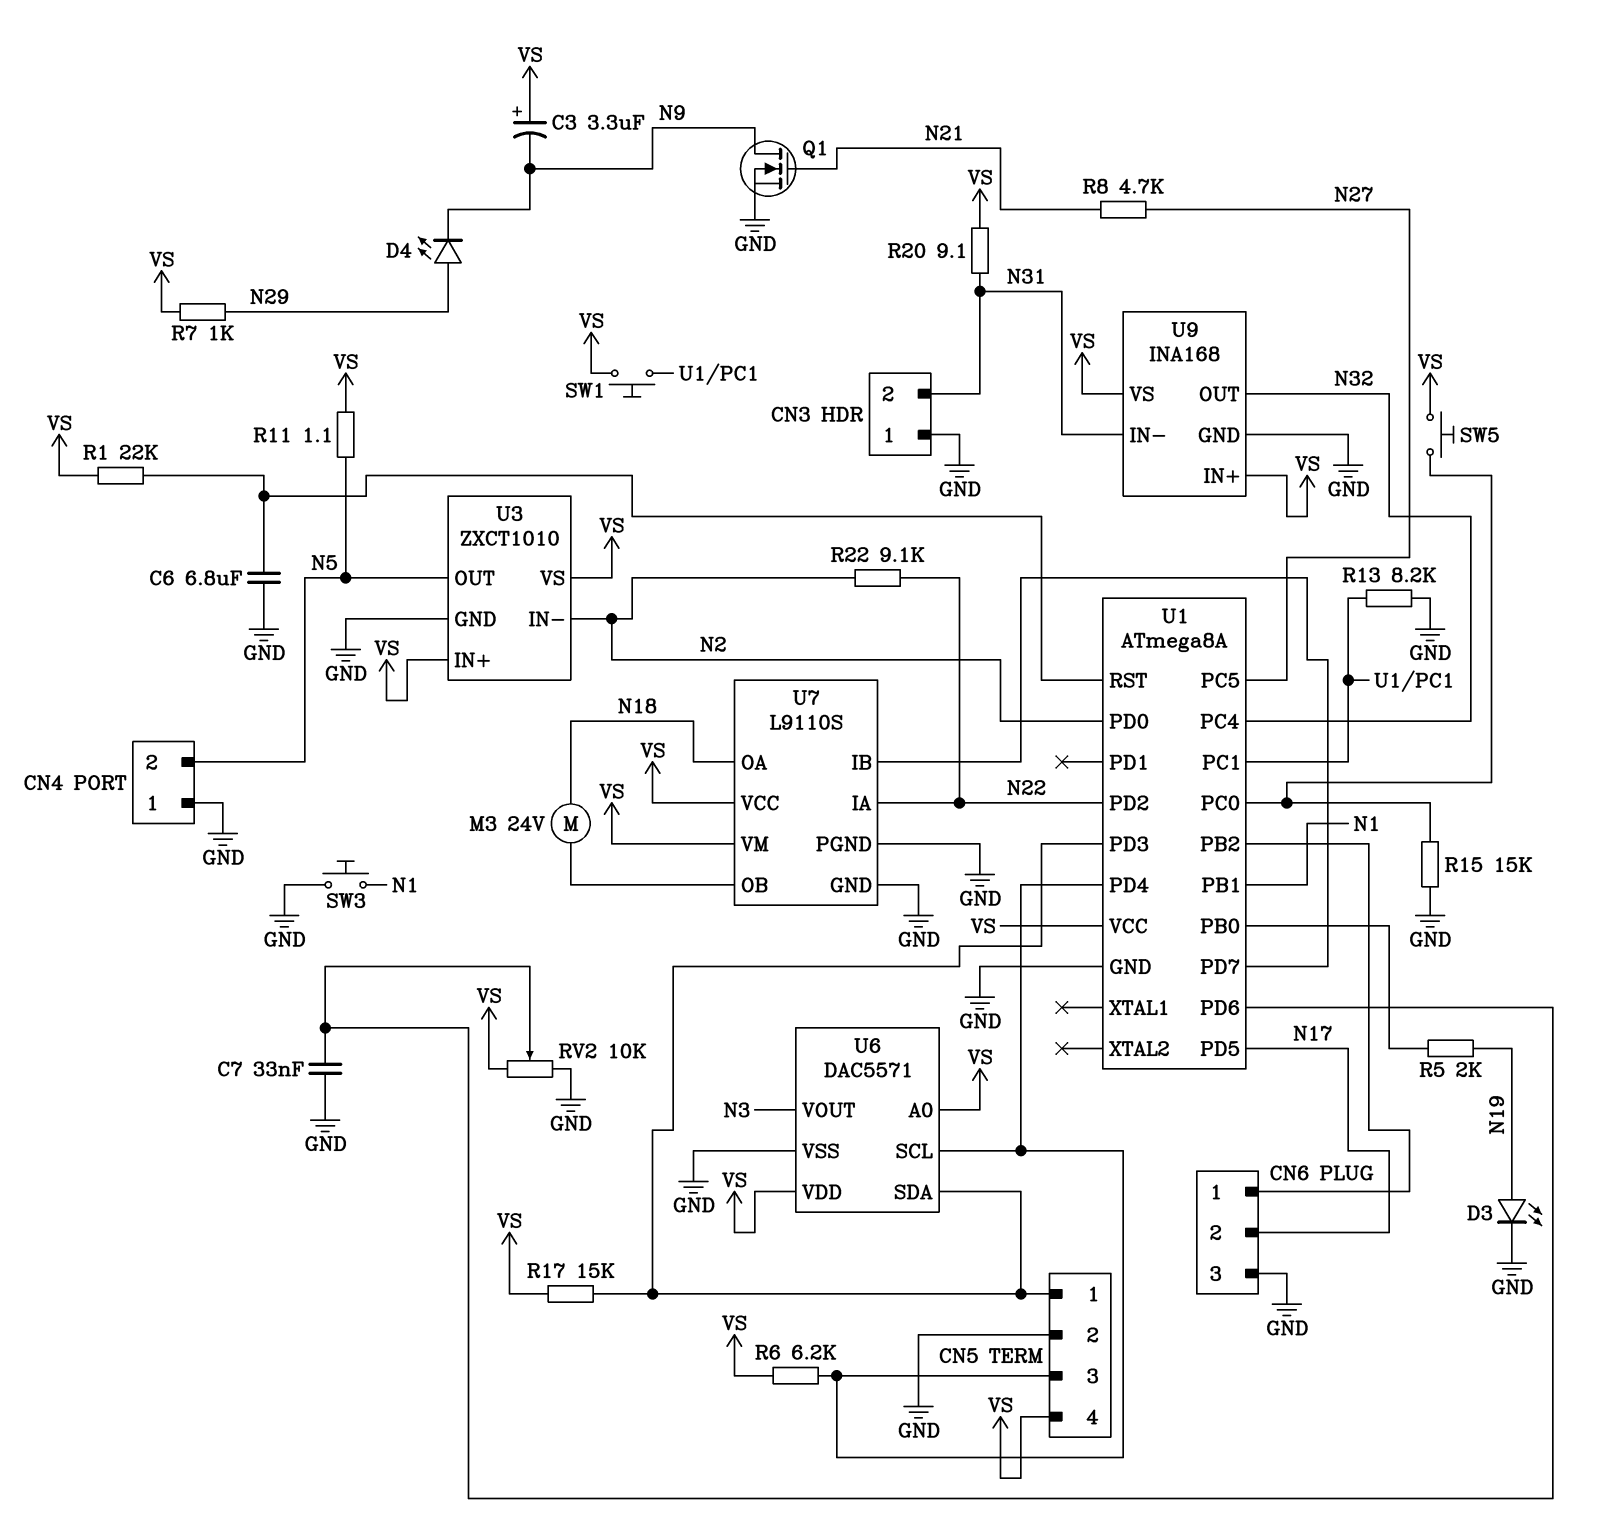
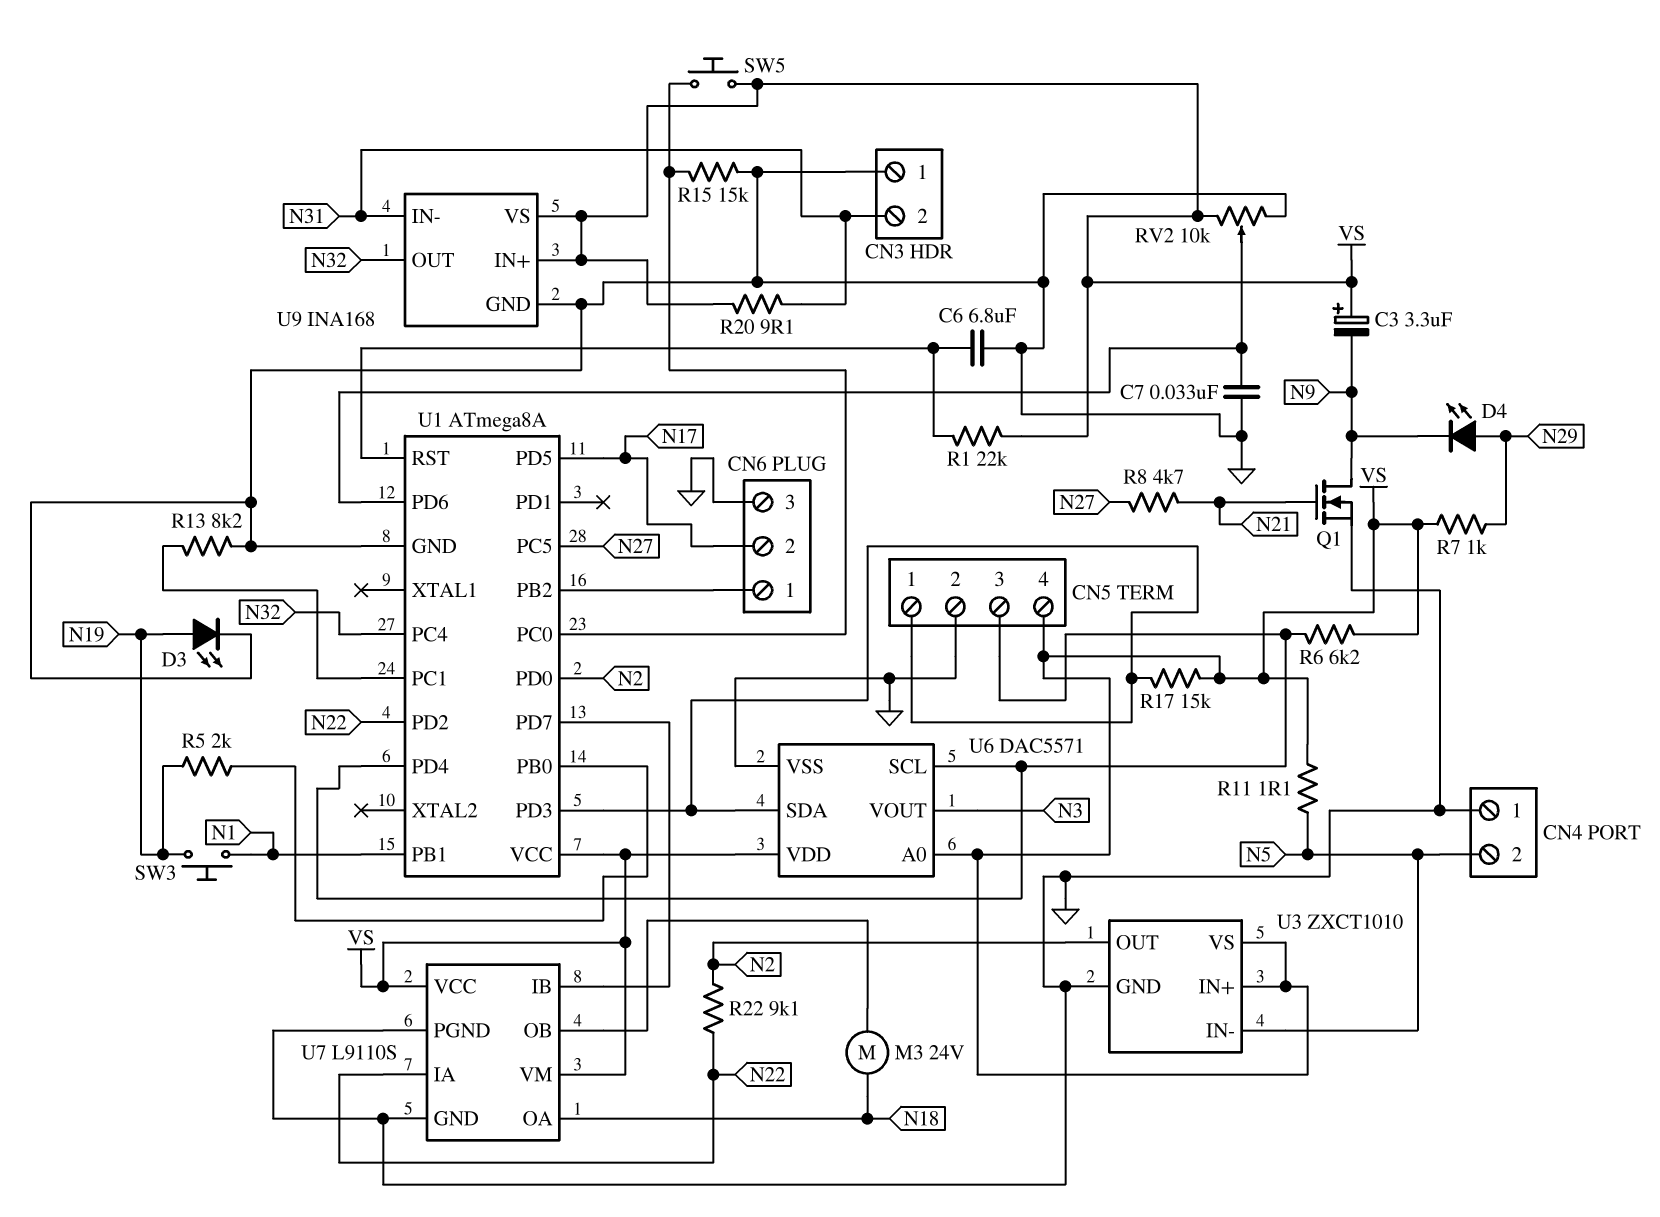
SW1: button (U1/PC1, VS) -> none
SW3: button (GND, N1) -> button (N1, N19)
U3 pin IN-: N2 -> N5
U3 pin OUT: N5 -> N2

